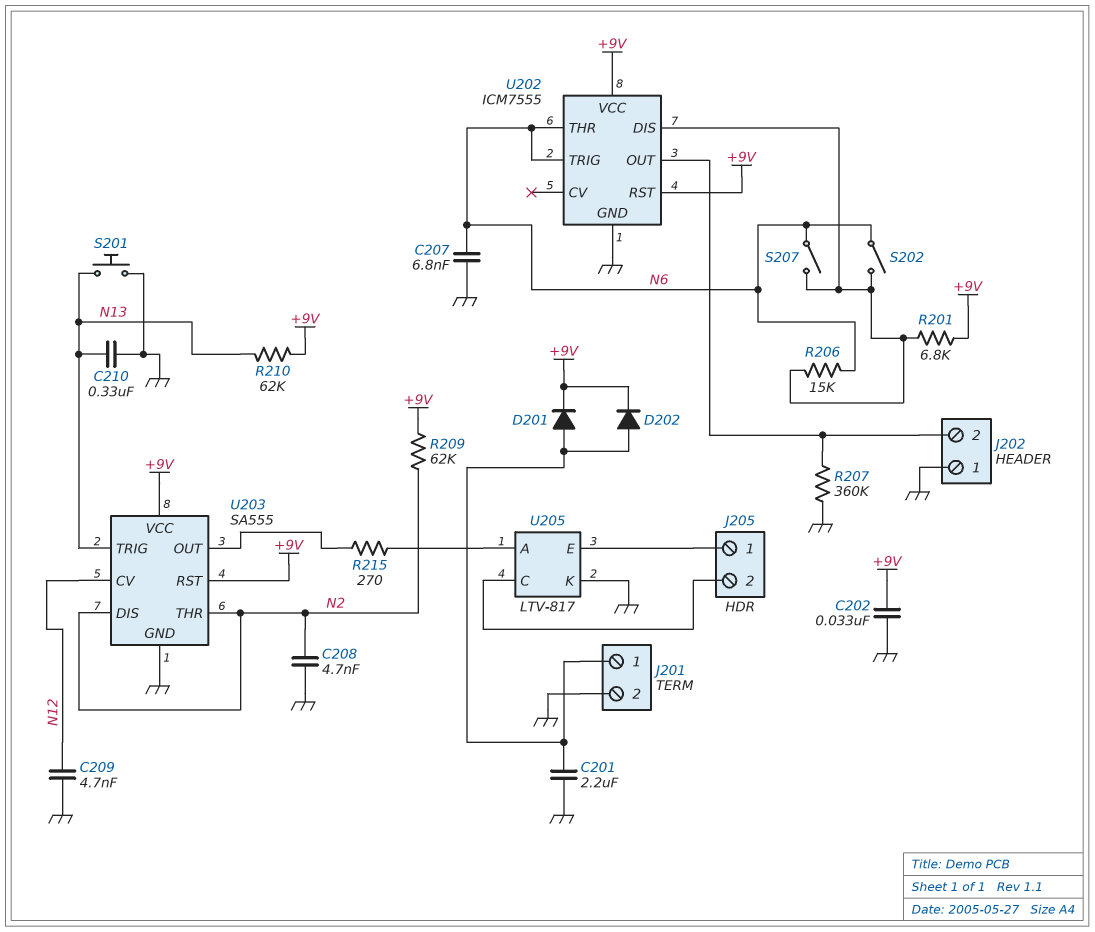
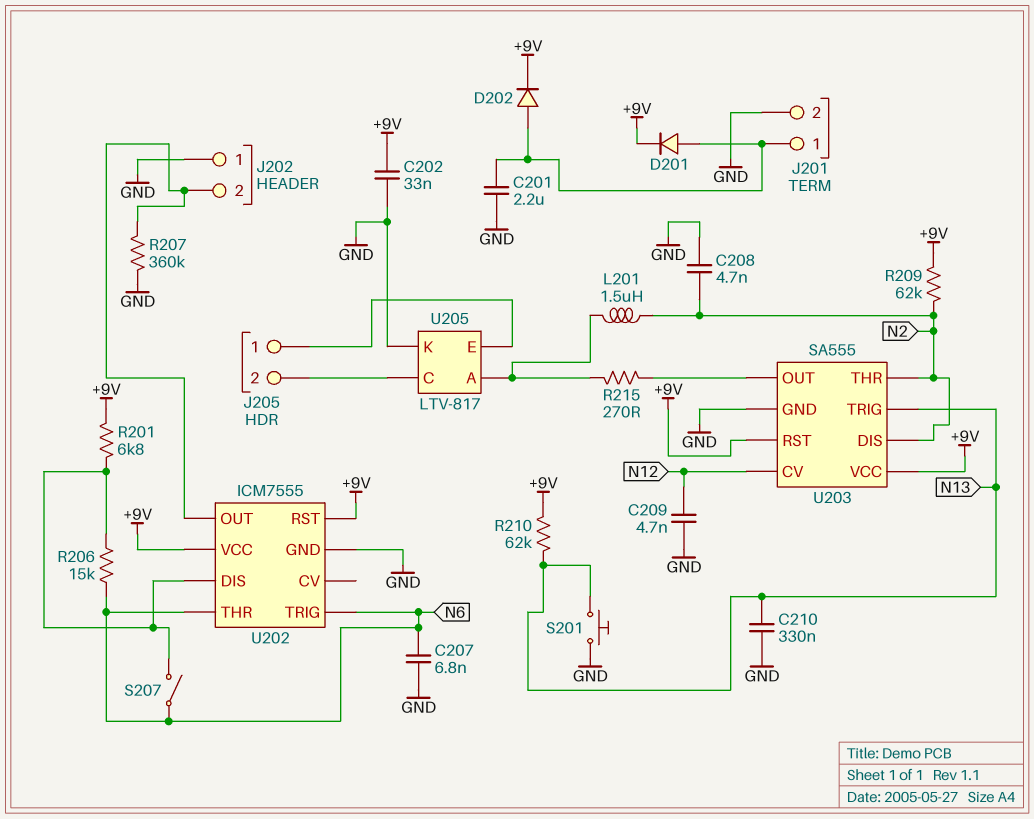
L201: none -> 1.5uH (N2, U205/A)
S202: switch (N6, U202/DIS) -> none

